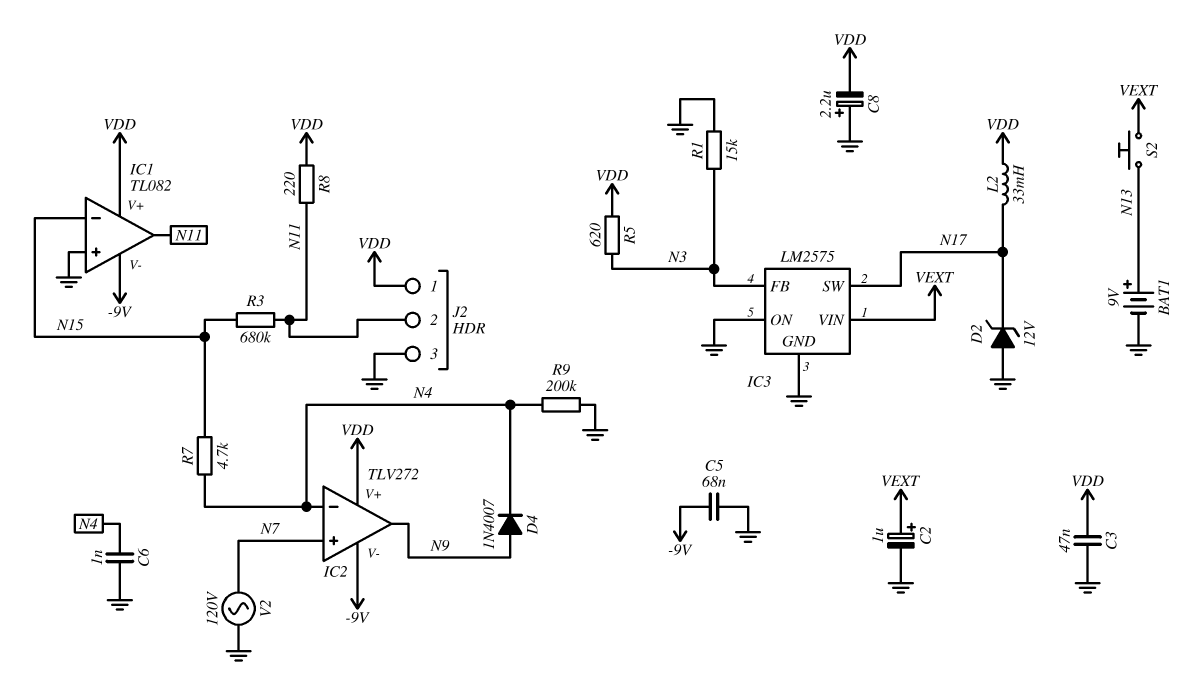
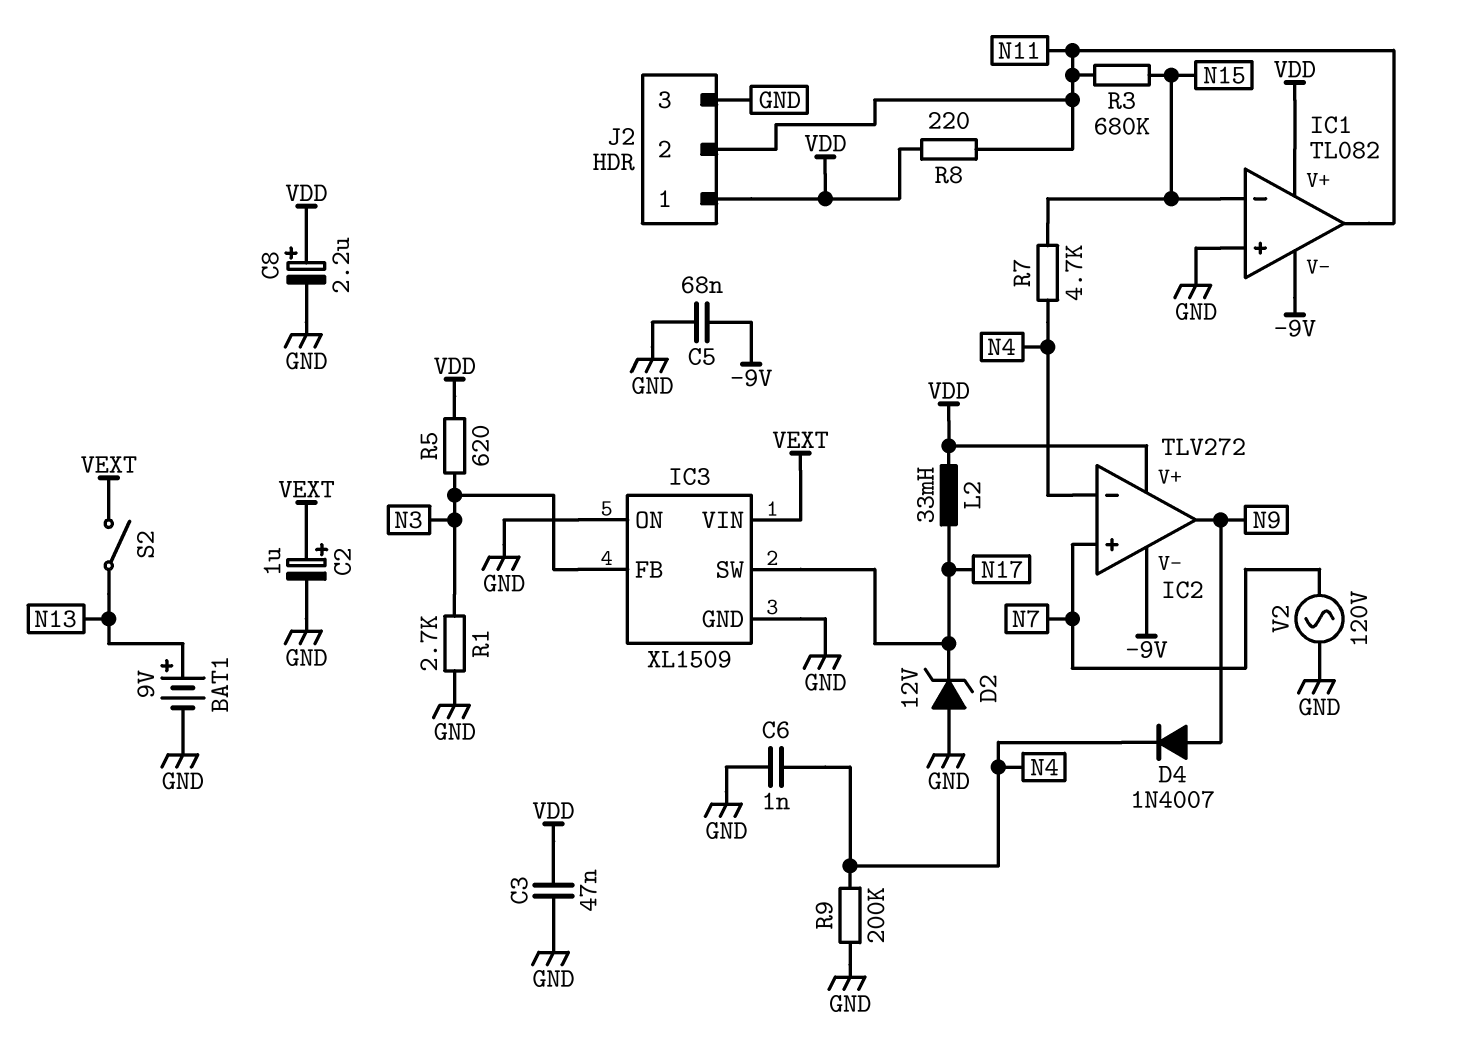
C8: 2.2uF (plus GND, minus VDD) -> 2.2uF (plus VDD, minus GND)
IC3: LM2575 -> XL1509
R1: 15k (GND, N3) -> 2.7k (GND, N3)
S2: button (N13, VEXT) -> switch (N13, VEXT)

